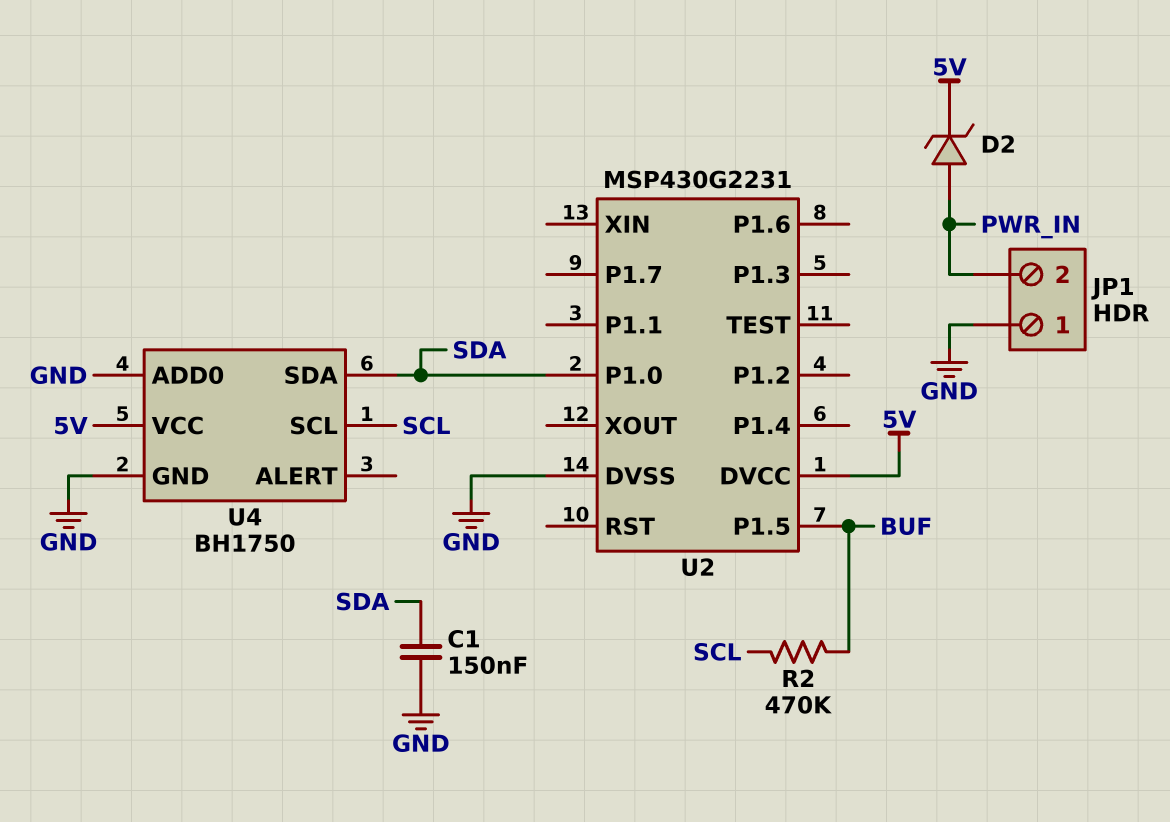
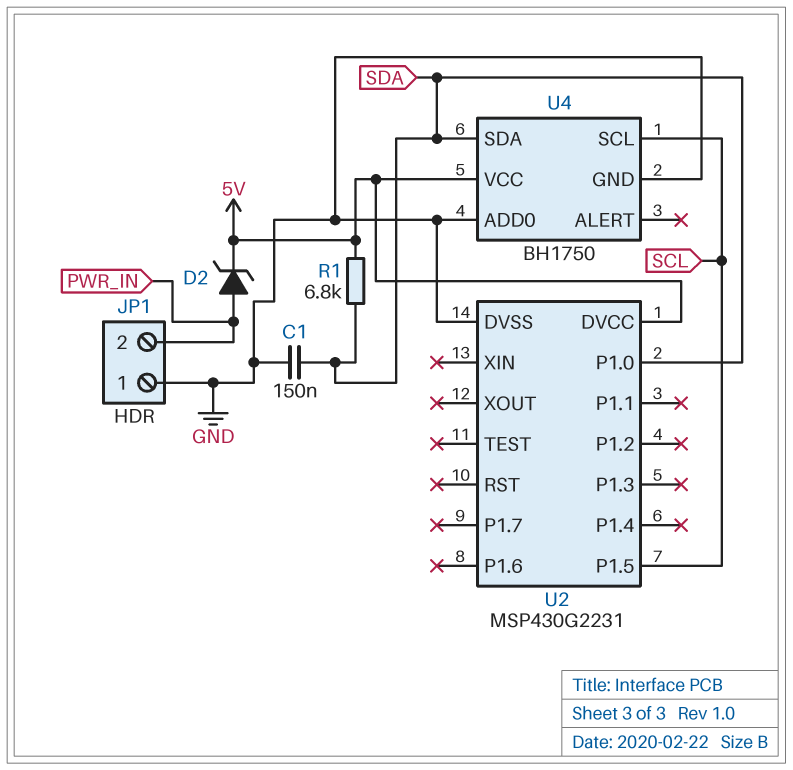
R1: none -> 6.8k (5V, SDA)
R2: 470k (BUF, SCL) -> none
U2 pin P1.5: BUF -> SCL

